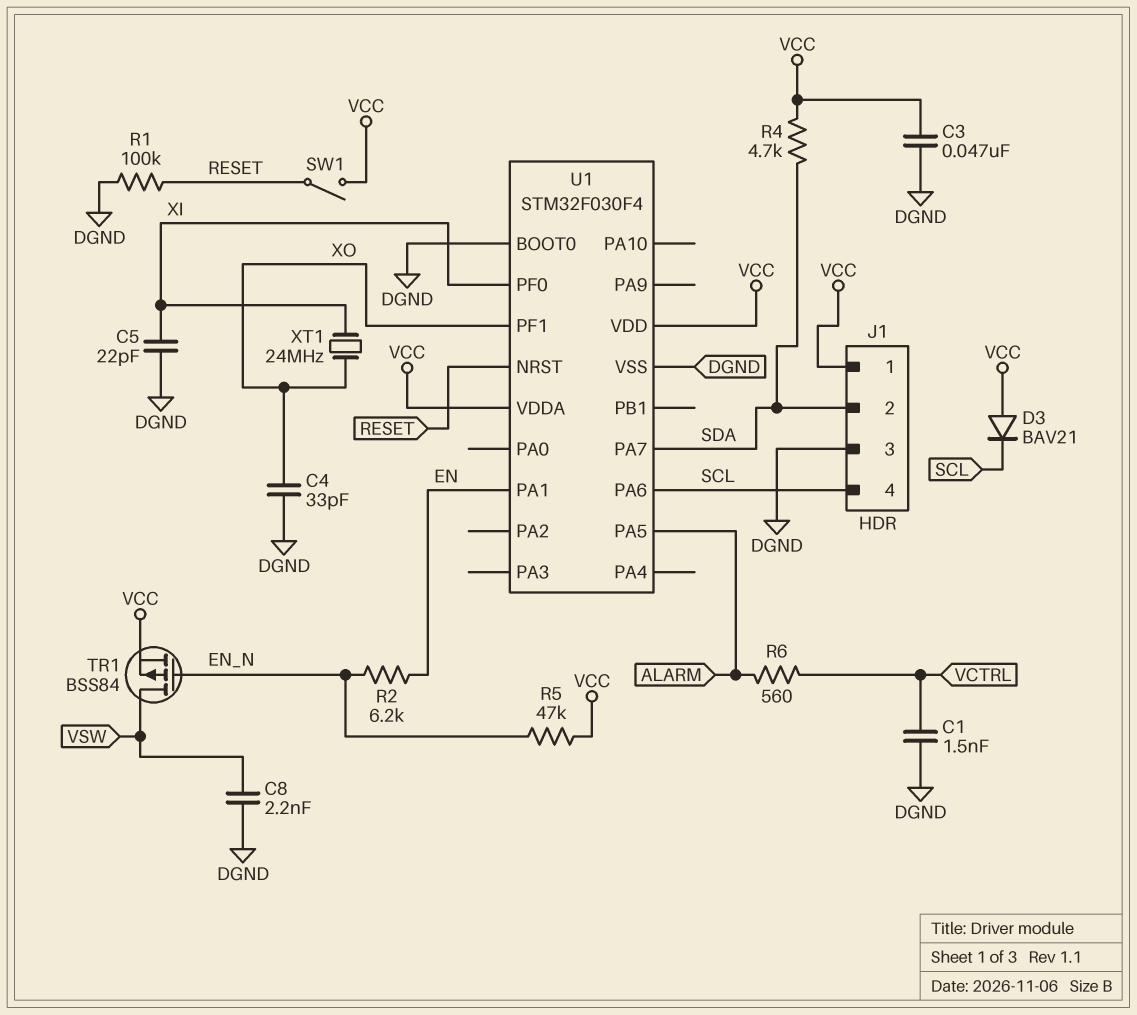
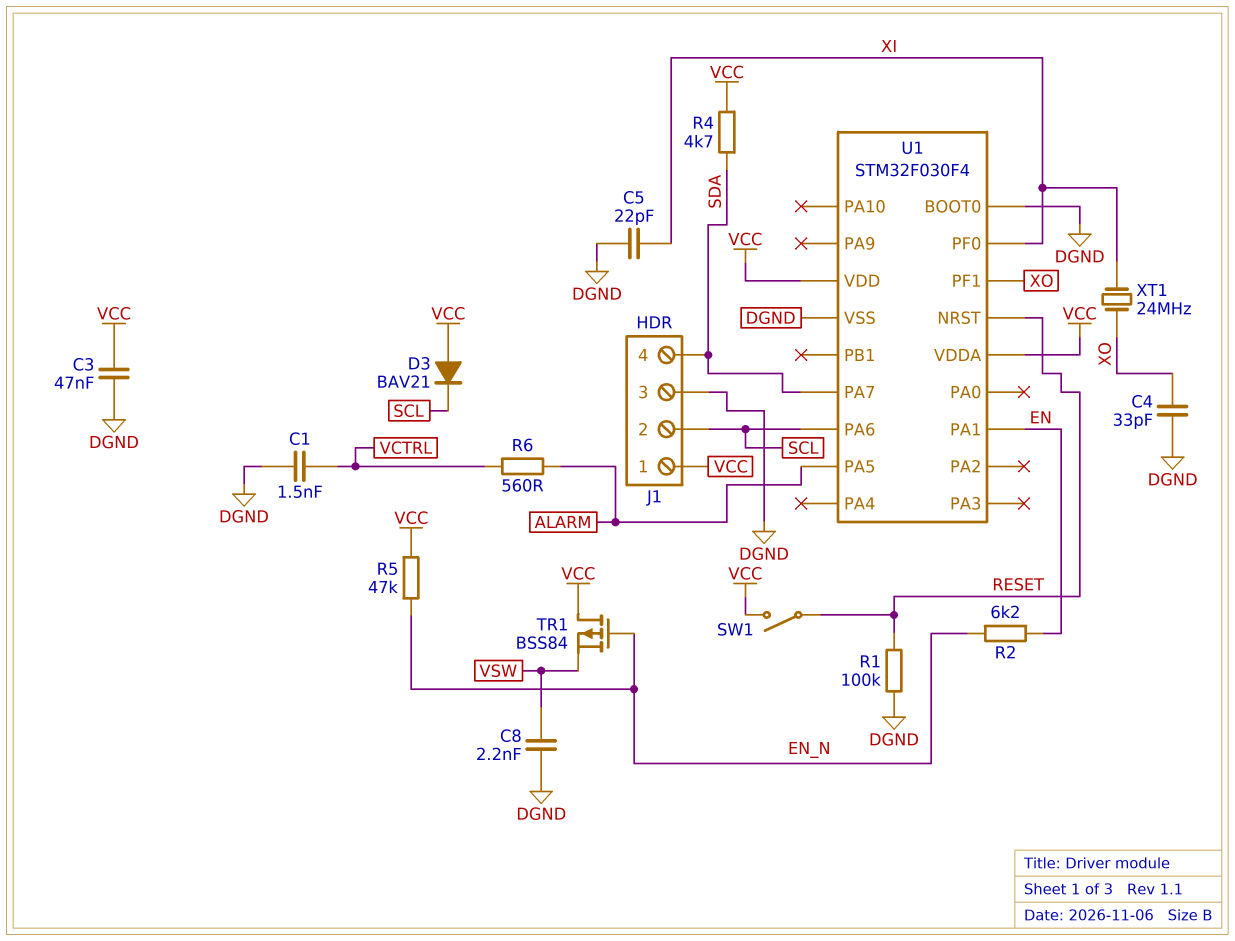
J1 pin 2: SDA -> SCL
J1 pin 4: SCL -> SDA
TR1: PMOS BSS84 (G EN_N, D VSW, S VCC) -> PMOS BSS84 (G EN_N, D VCC, S VSW)

